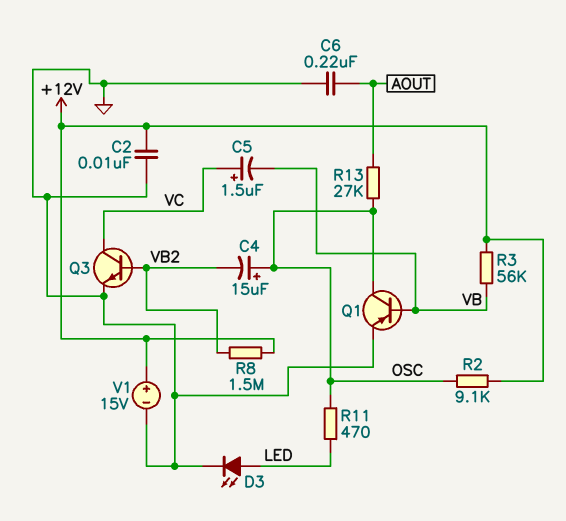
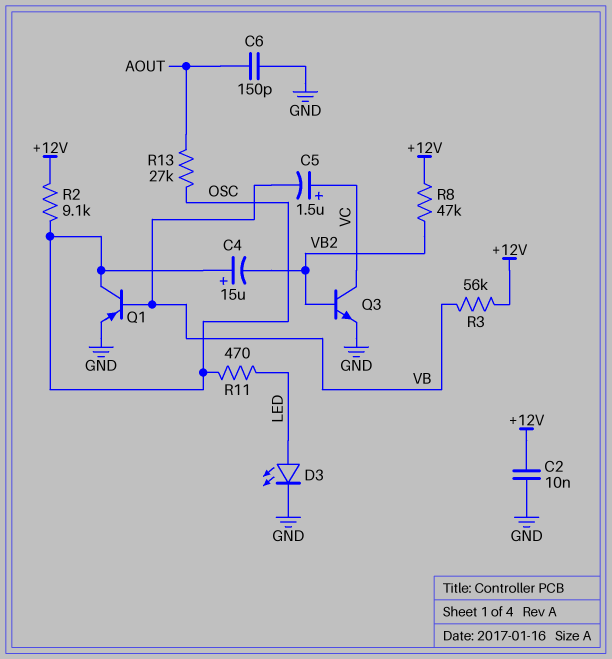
C6: 220nF (AOUT, GND) -> 150pF (AOUT, GND)
R8: 1.5M (+12V, VB2) -> 47k (+12V, VB2)
V1: 15V (plus +12V, minus GND) -> none

